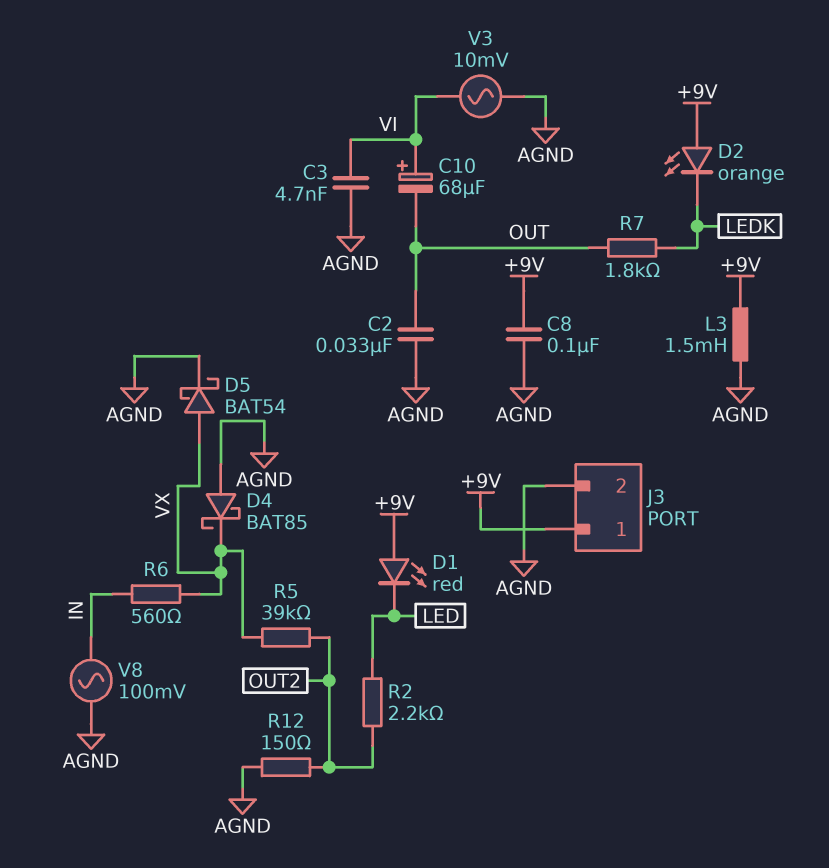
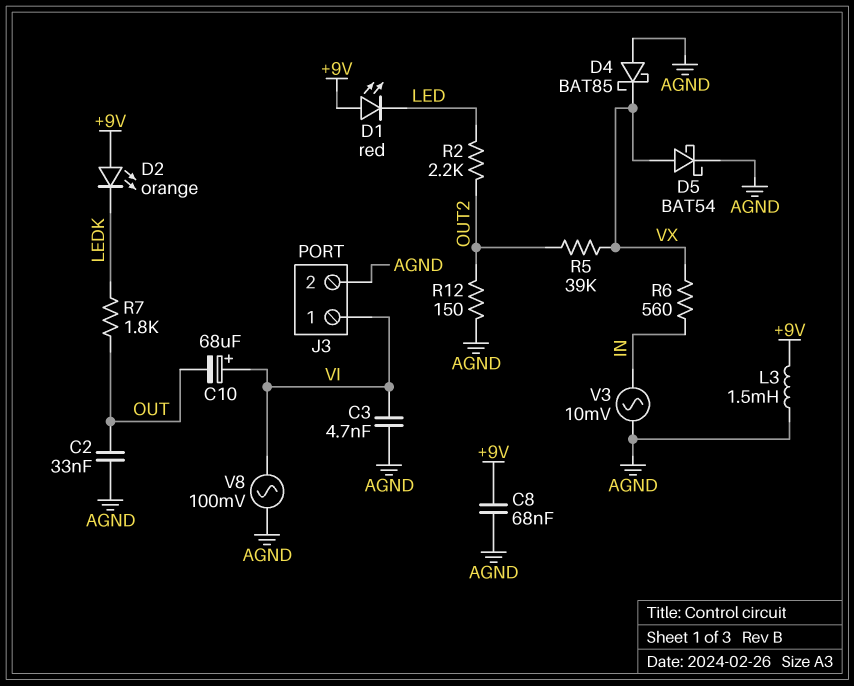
C8: 100nF (+9V, AGND) -> 68nF (+9V, AGND)
J3 pin 1: +9V -> VI
V3: AC 10mV (AGND, VI) -> AC 10mV (AGND, IN)
V8: AC 100mV (AGND, IN) -> AC 100mV (AGND, VI)

